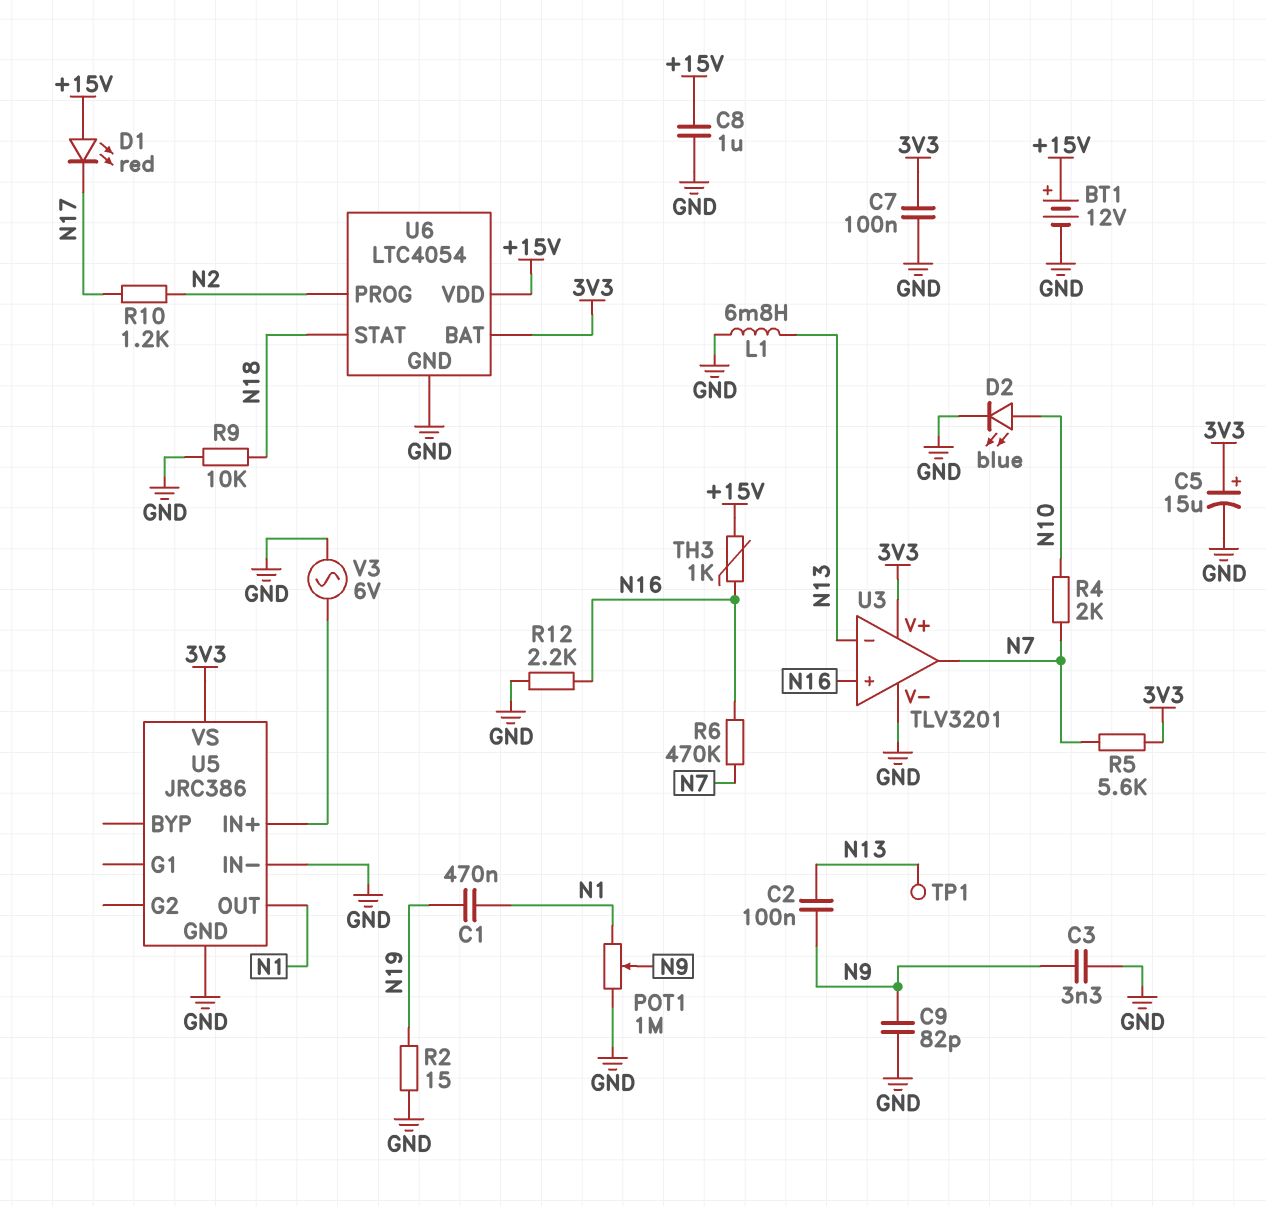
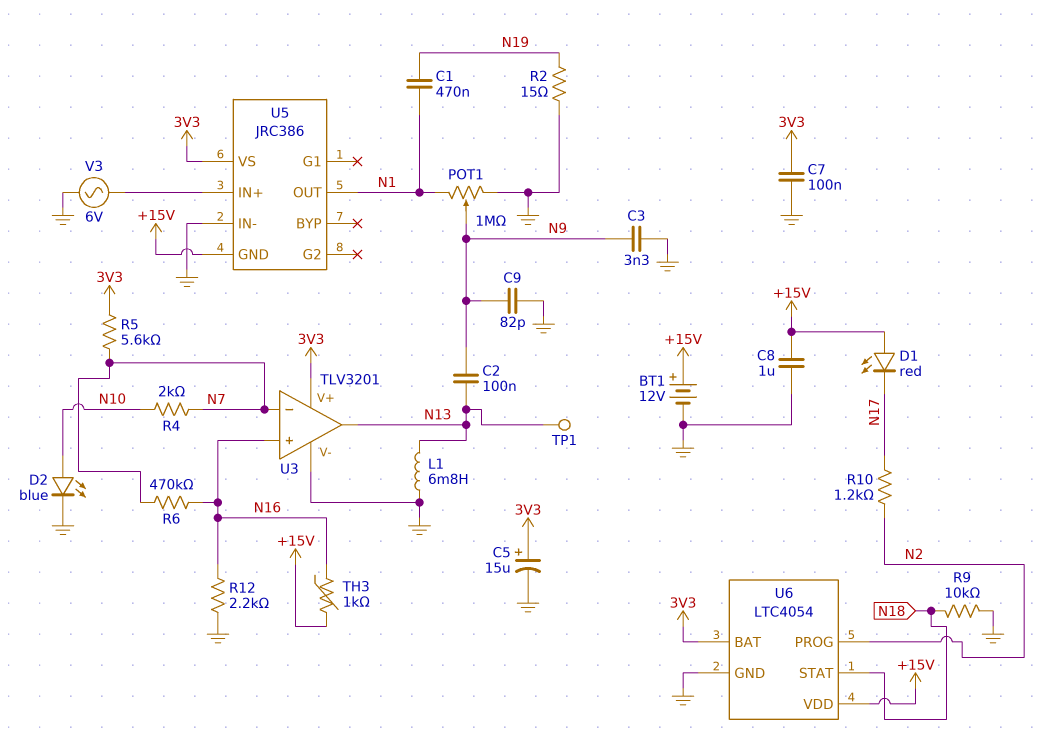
U3 pin in-: N13 -> N7
U3 pin out: N7 -> N13
U5 pin GND: GND -> +15V

